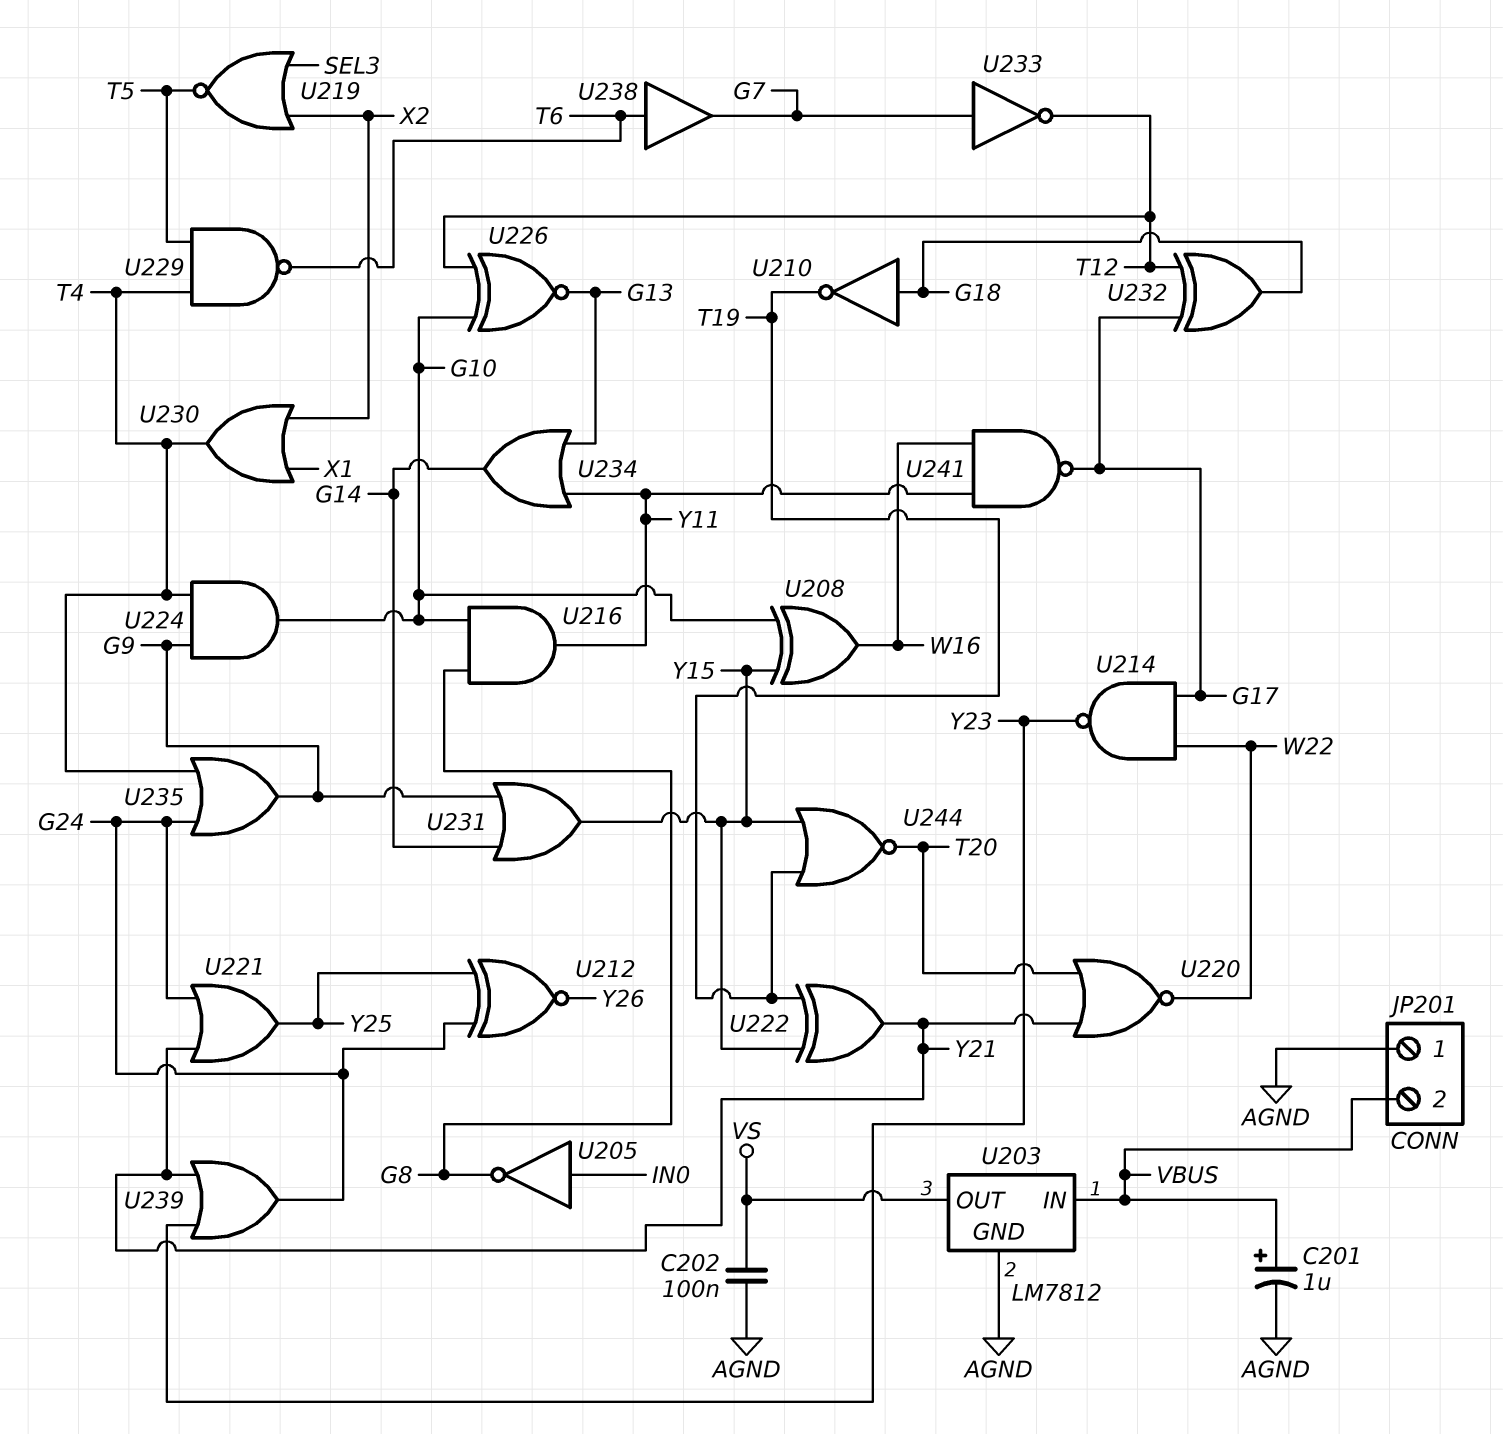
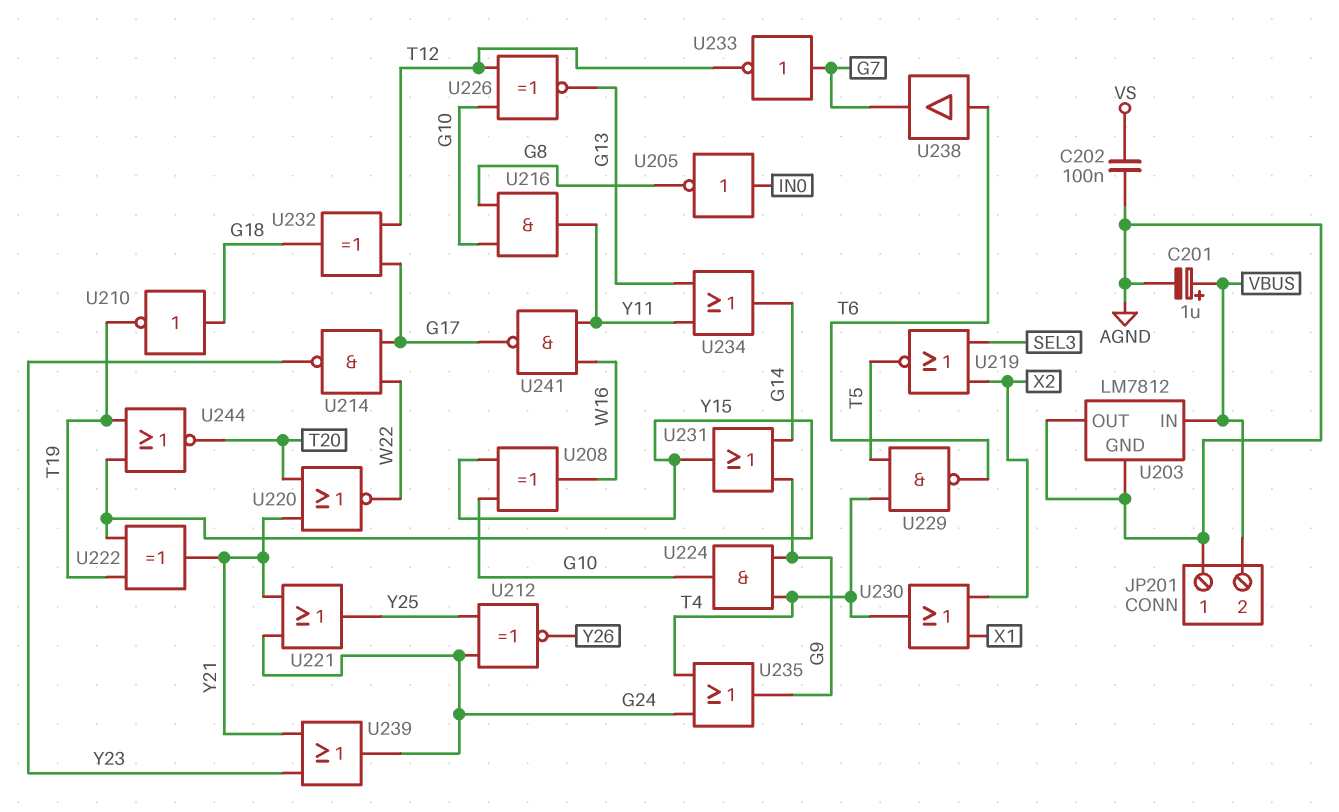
U203 pin OUT: VS -> AGND

